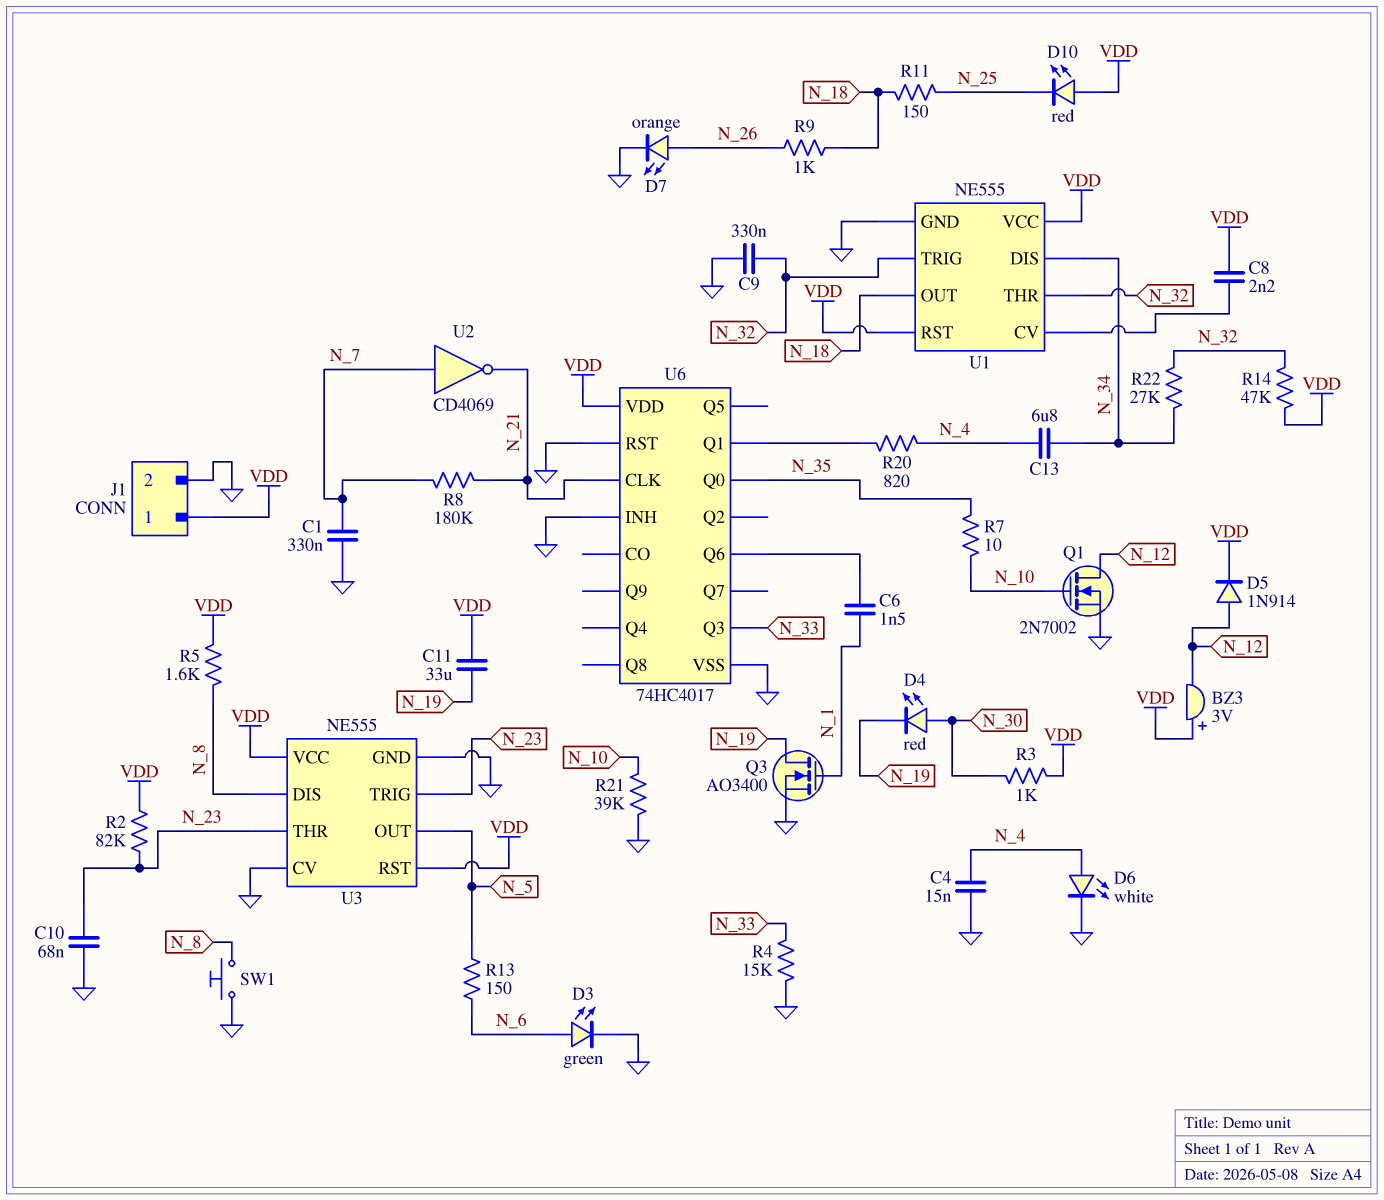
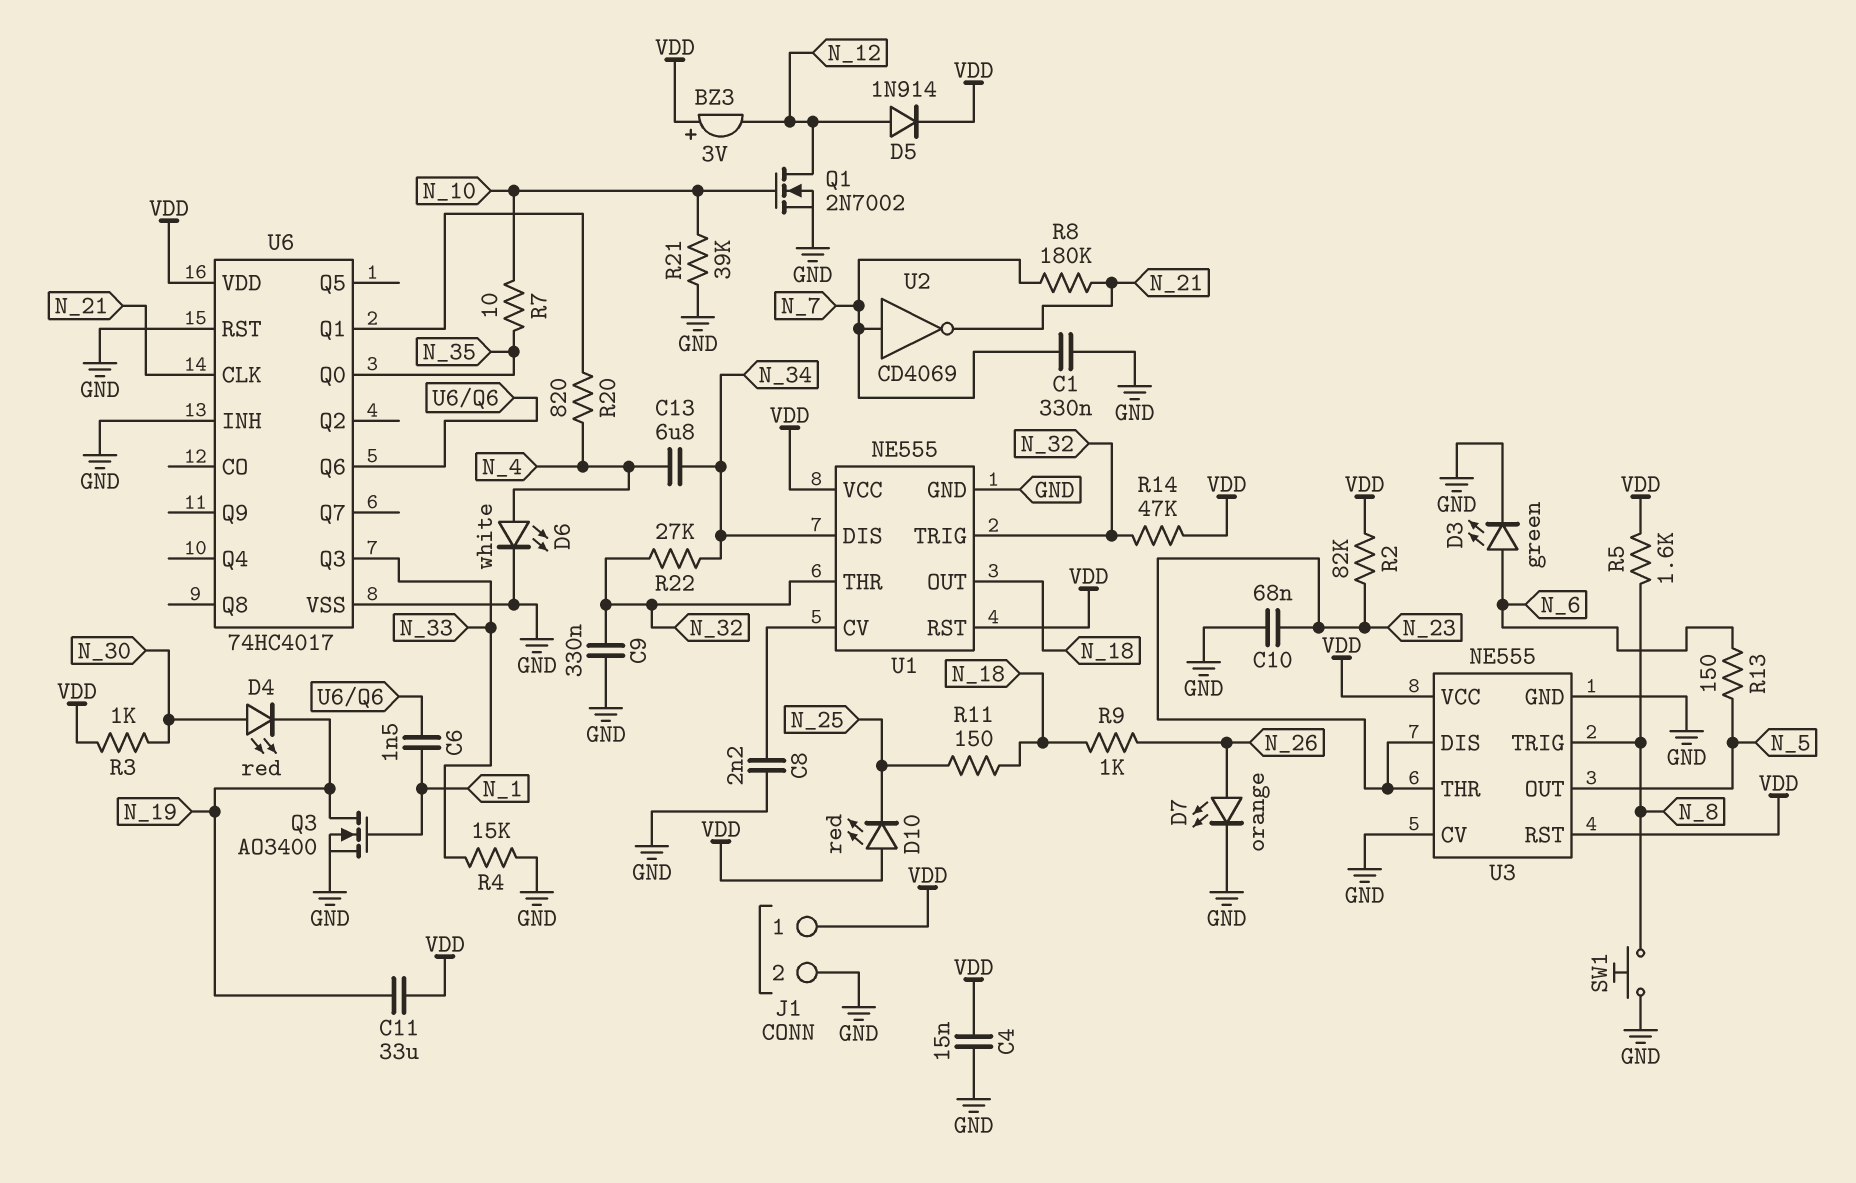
C4: 15nF (GND, N_4) -> 15nF (GND, VDD)
C8: 2.2nF (U1/CV, VDD) -> 2.2nF (GND, U1/CV)
U3 pin DIS: N_8 -> N_23
U3 pin TRIG: N_23 -> N_8

